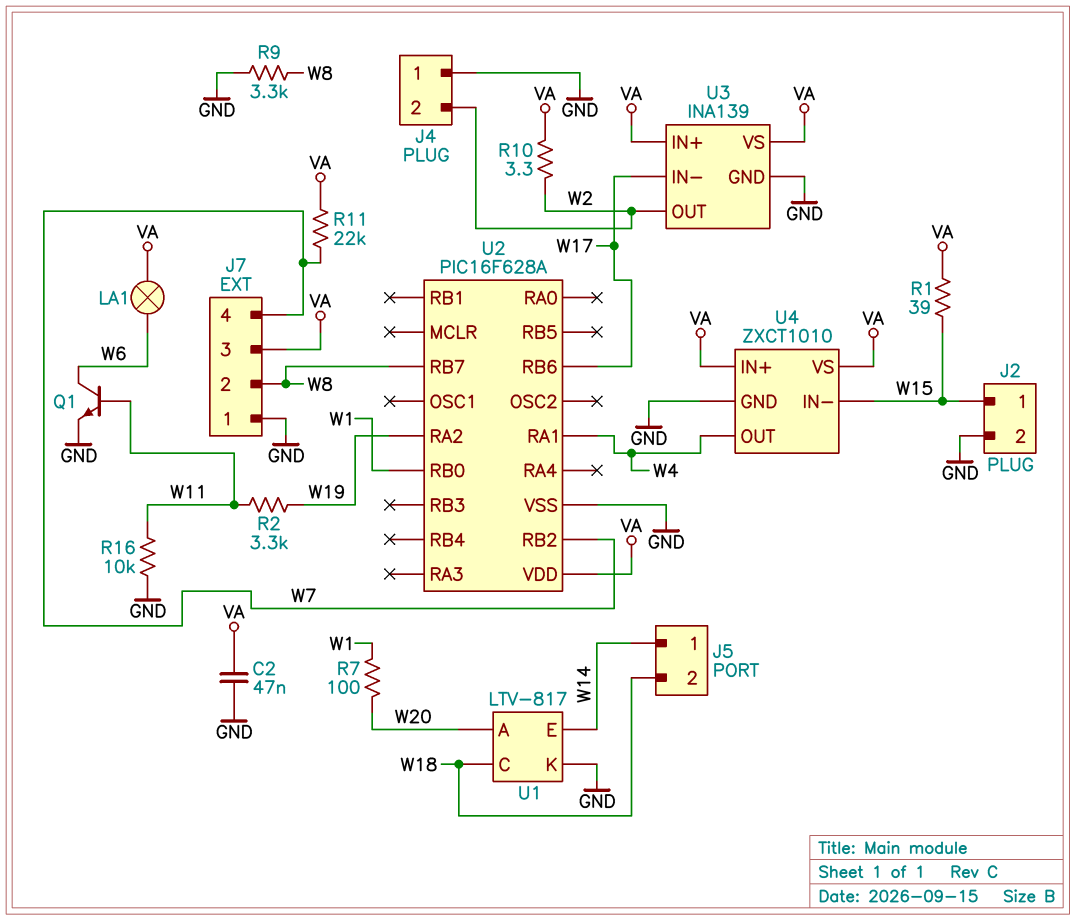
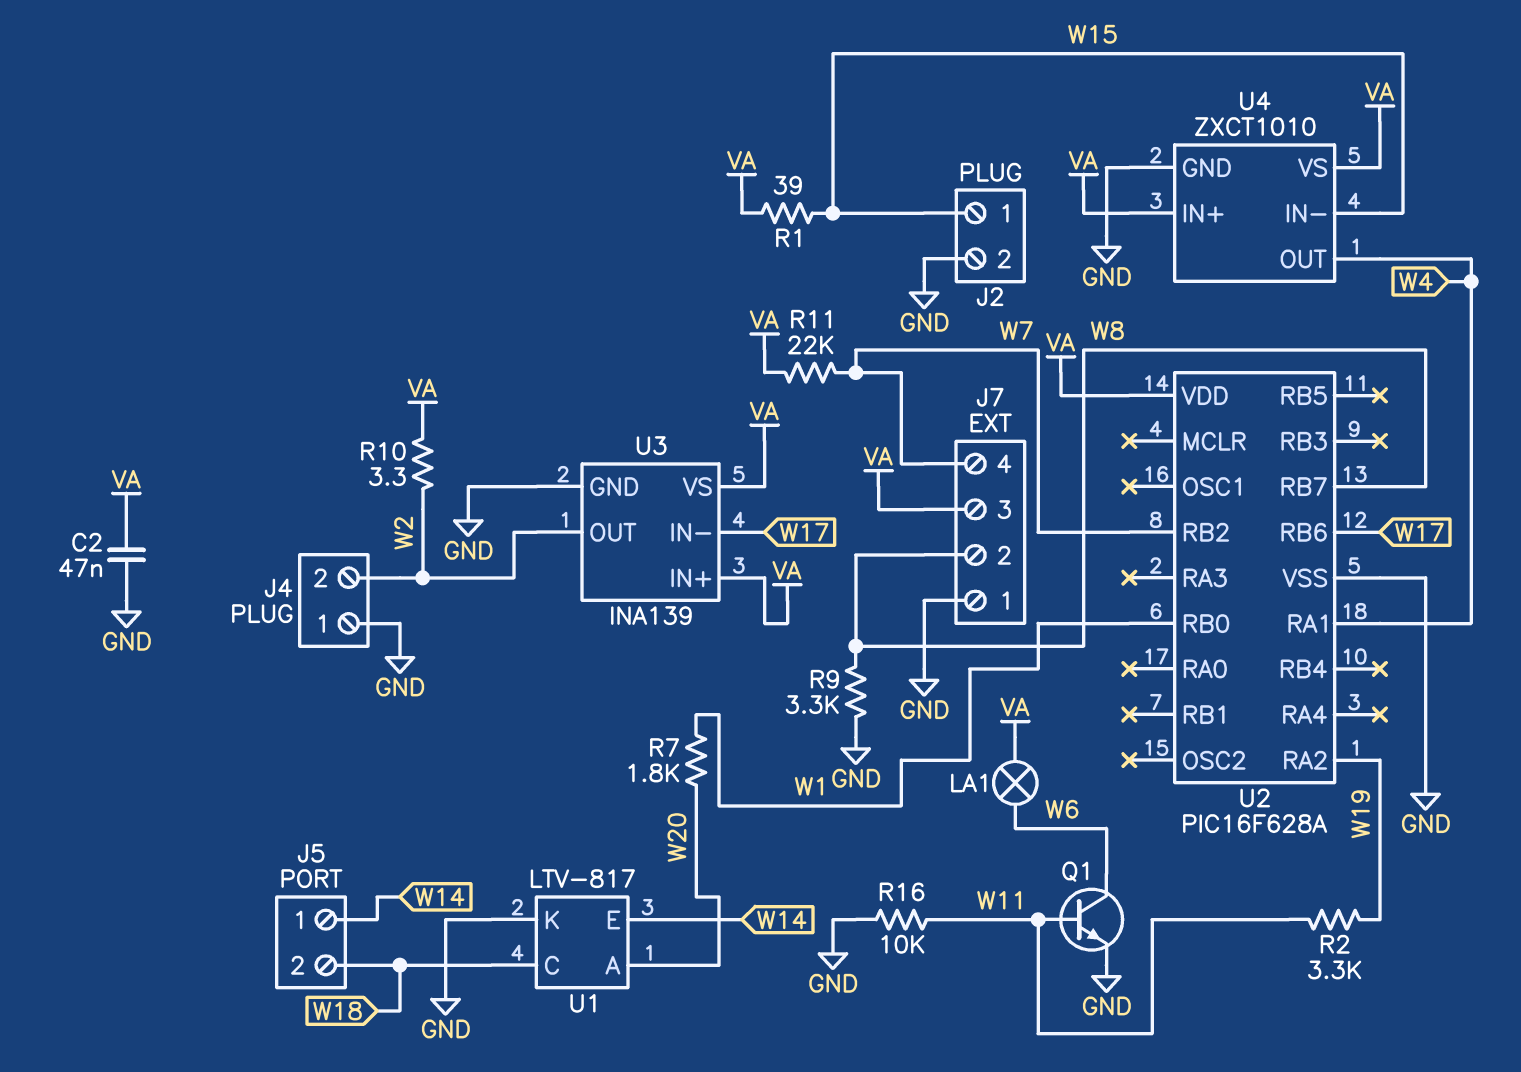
R7: 100 (W1, W20) -> 1.8k (W1, W20)

